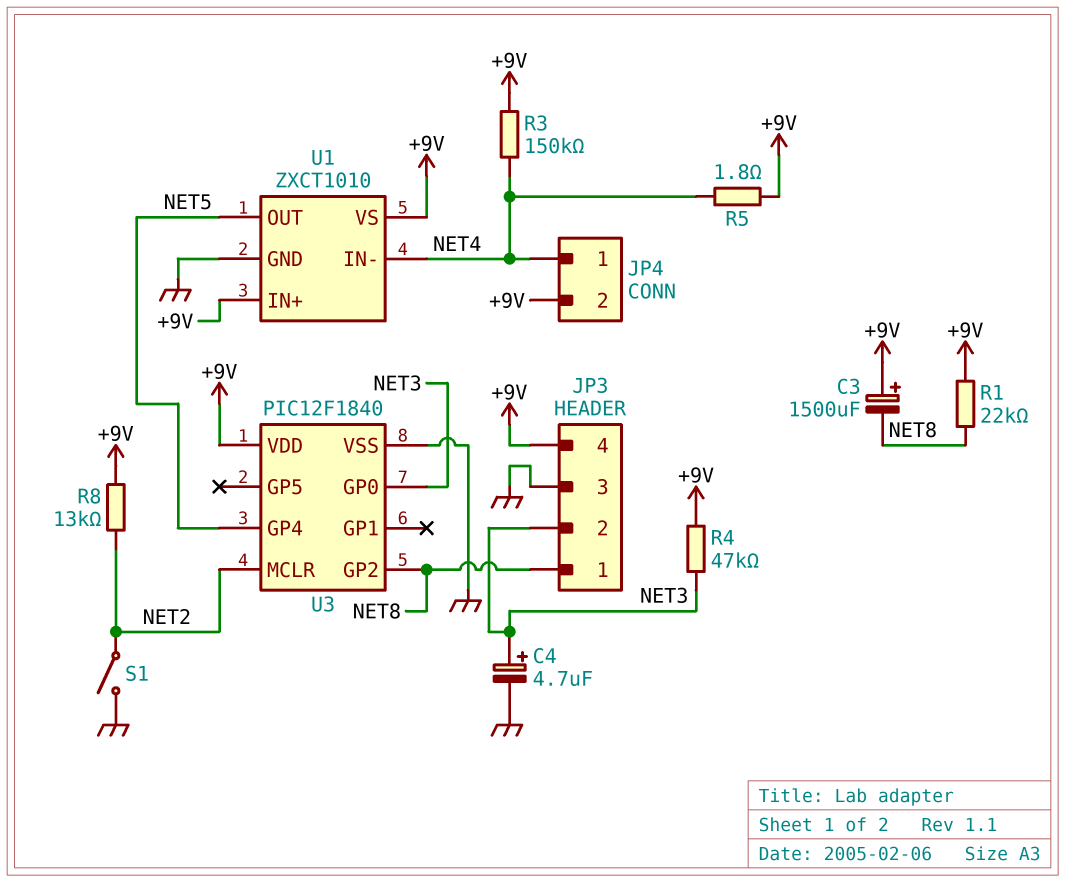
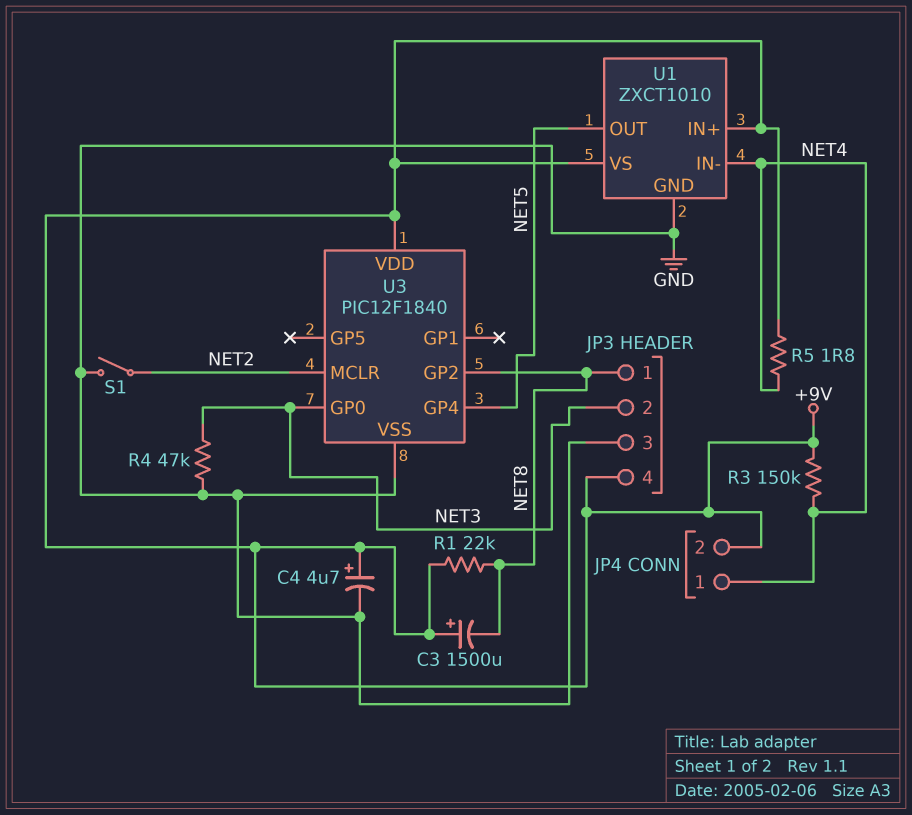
C4: 4.7uF (plus NET3, minus GND) -> 4.7uF (plus +9V, minus GND)
R4: 47k (+9V, NET3) -> 47k (GND, NET3)
R8: 13k (+9V, NET2) -> none

